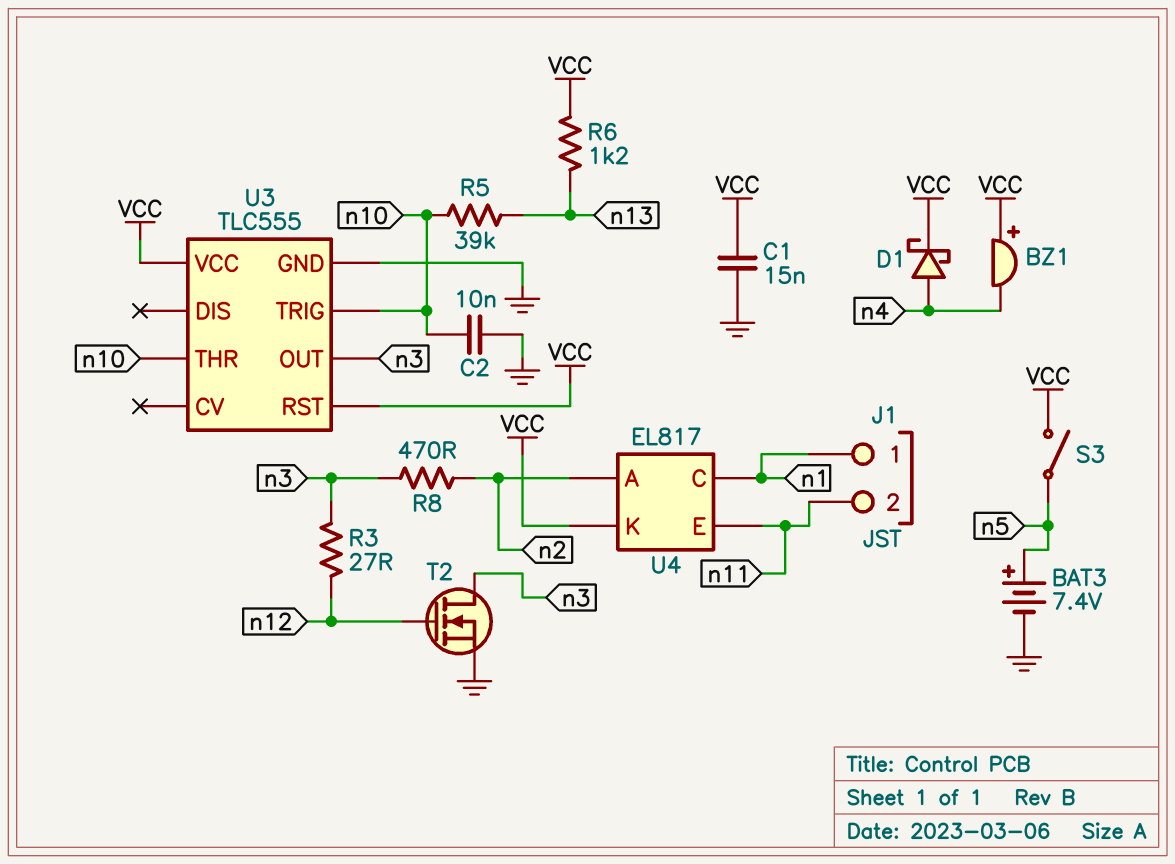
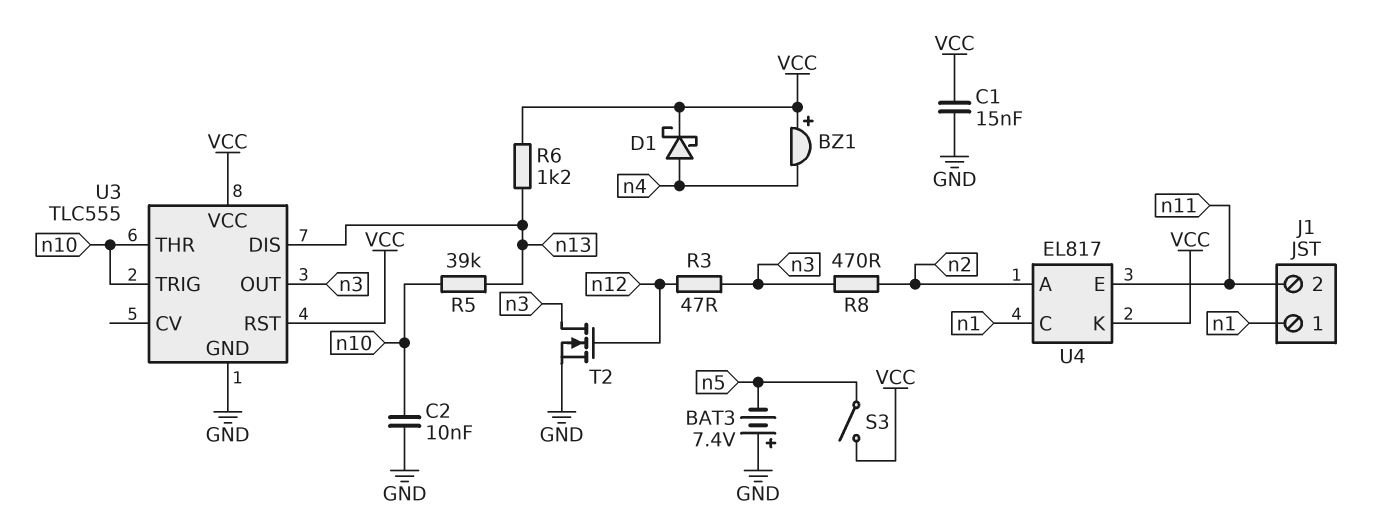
BAT3: 7.4V (plus n5, minus GND) -> 7.4V (plus GND, minus n5)
R3: 27 (n3, n12) -> 47 (n3, n12)
U3 pin DIS: none -> n13

